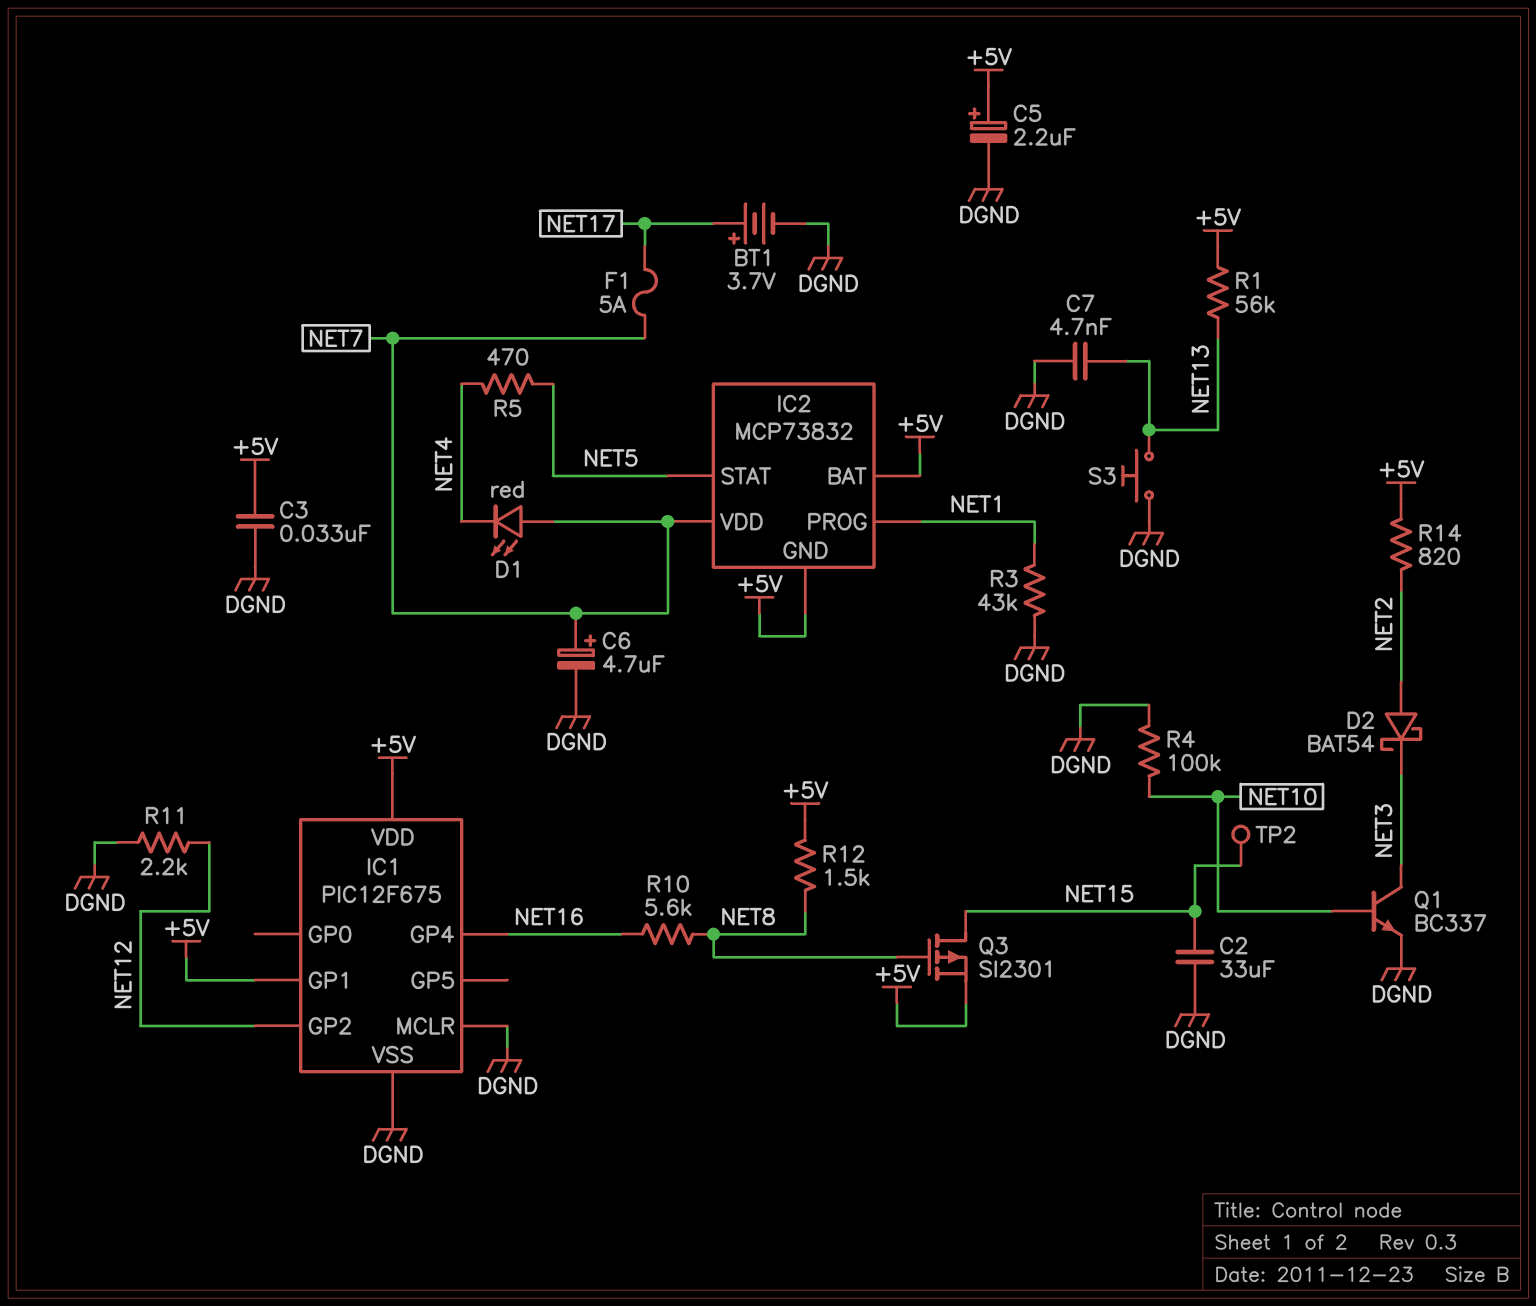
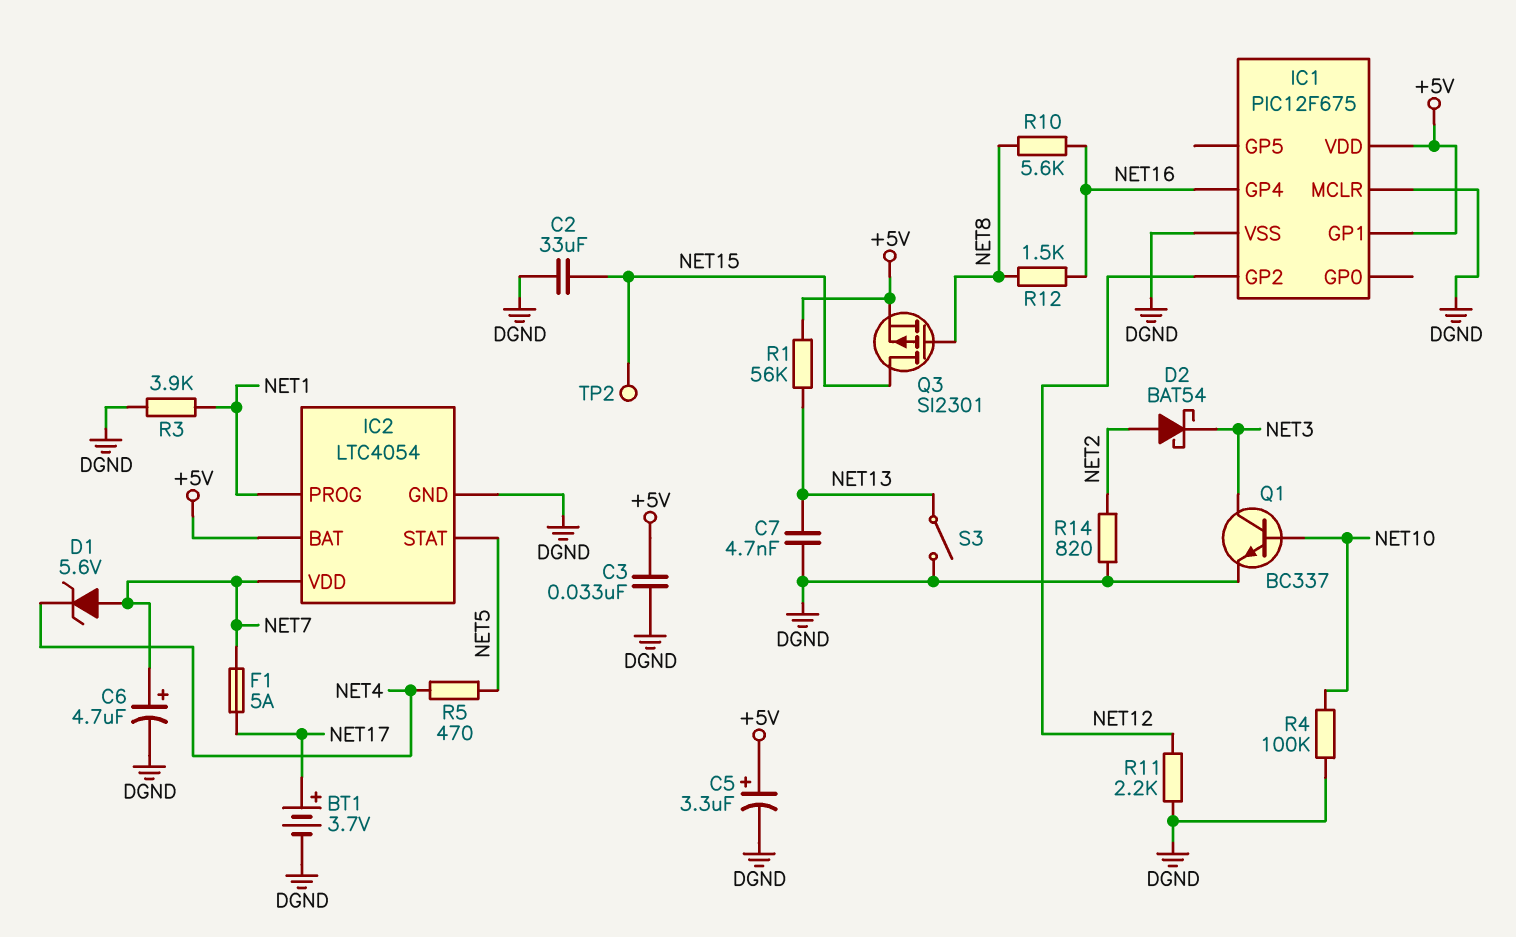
C5: 2.2uF (plus +5V, minus DGND) -> 3.3uF (plus +5V, minus DGND)
D1: LED red (A NET7, K NET4) -> zener 5.6V (A NET7, K NET4)
IC2: MCP73832 -> LTC4054
IC2 pin GND: +5V -> DGND
R3: 43k (DGND, NET1) -> 3.9k (DGND, NET1)
R12: 1.5k (+5V, NET8) -> 1.5k (NET8, NET16)
R14: 820 (+5V, NET2) -> 820 (DGND, NET2)
S3: button (DGND, NET13) -> switch (DGND, NET13)

